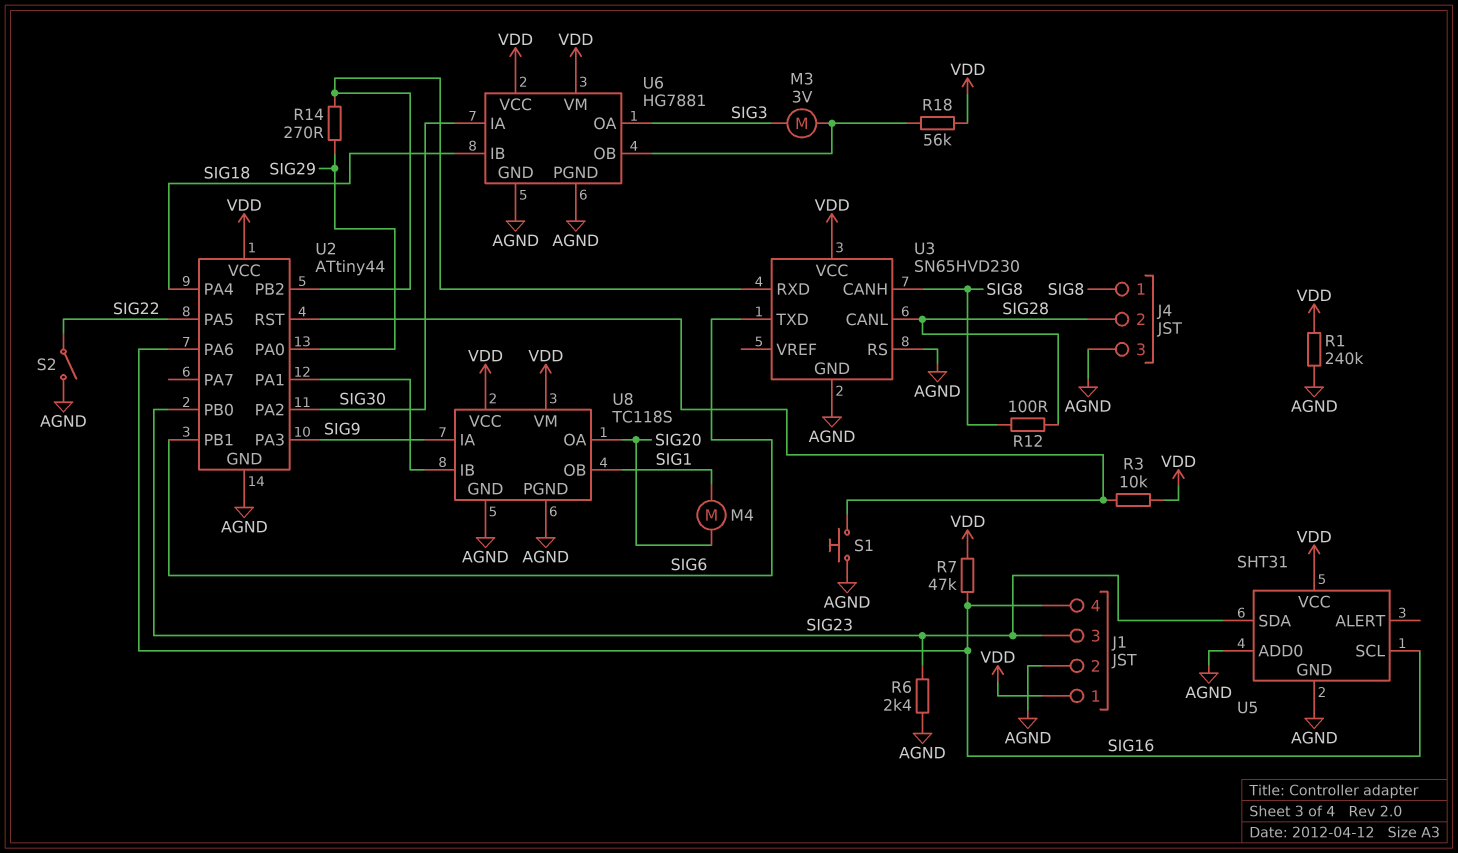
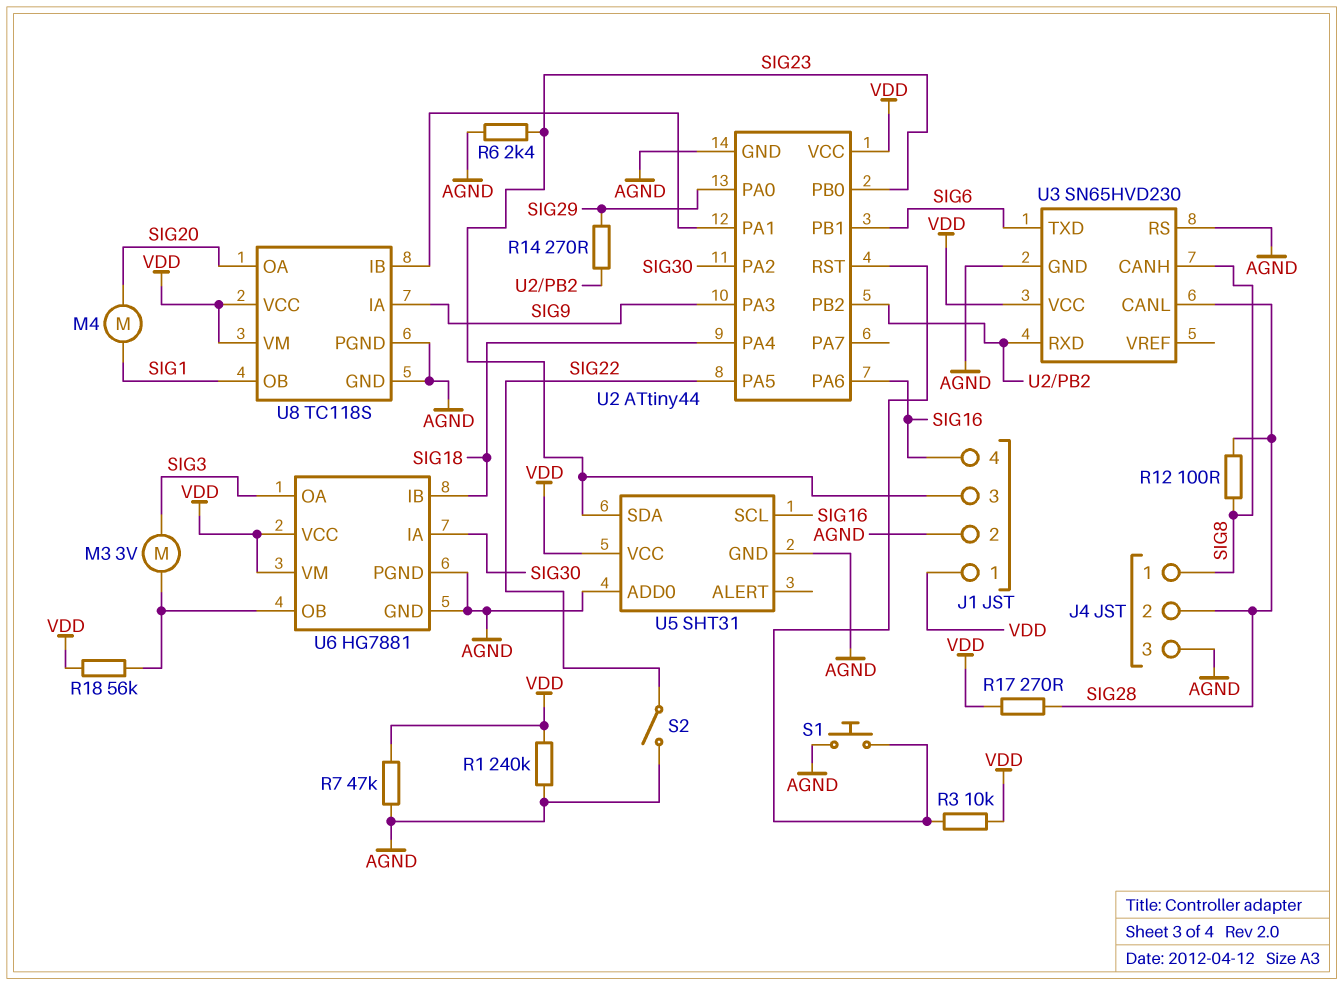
R7: 47k (SIG16, VDD) -> 47k (AGND, VDD)
R17: none -> 270 (SIG28, VDD)

